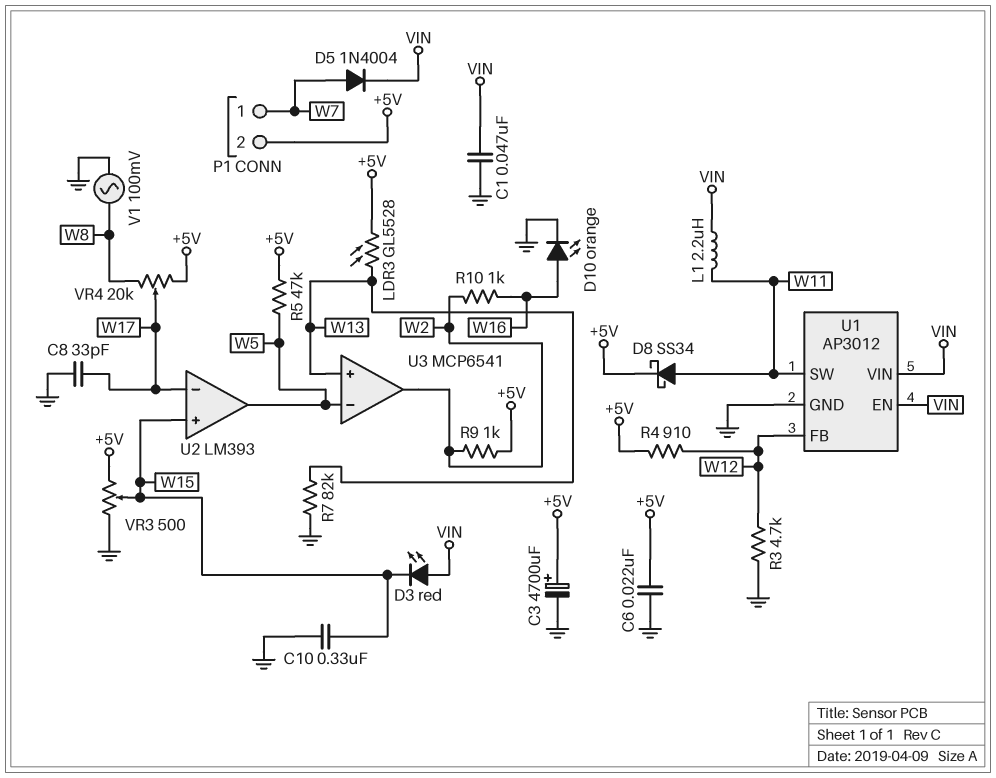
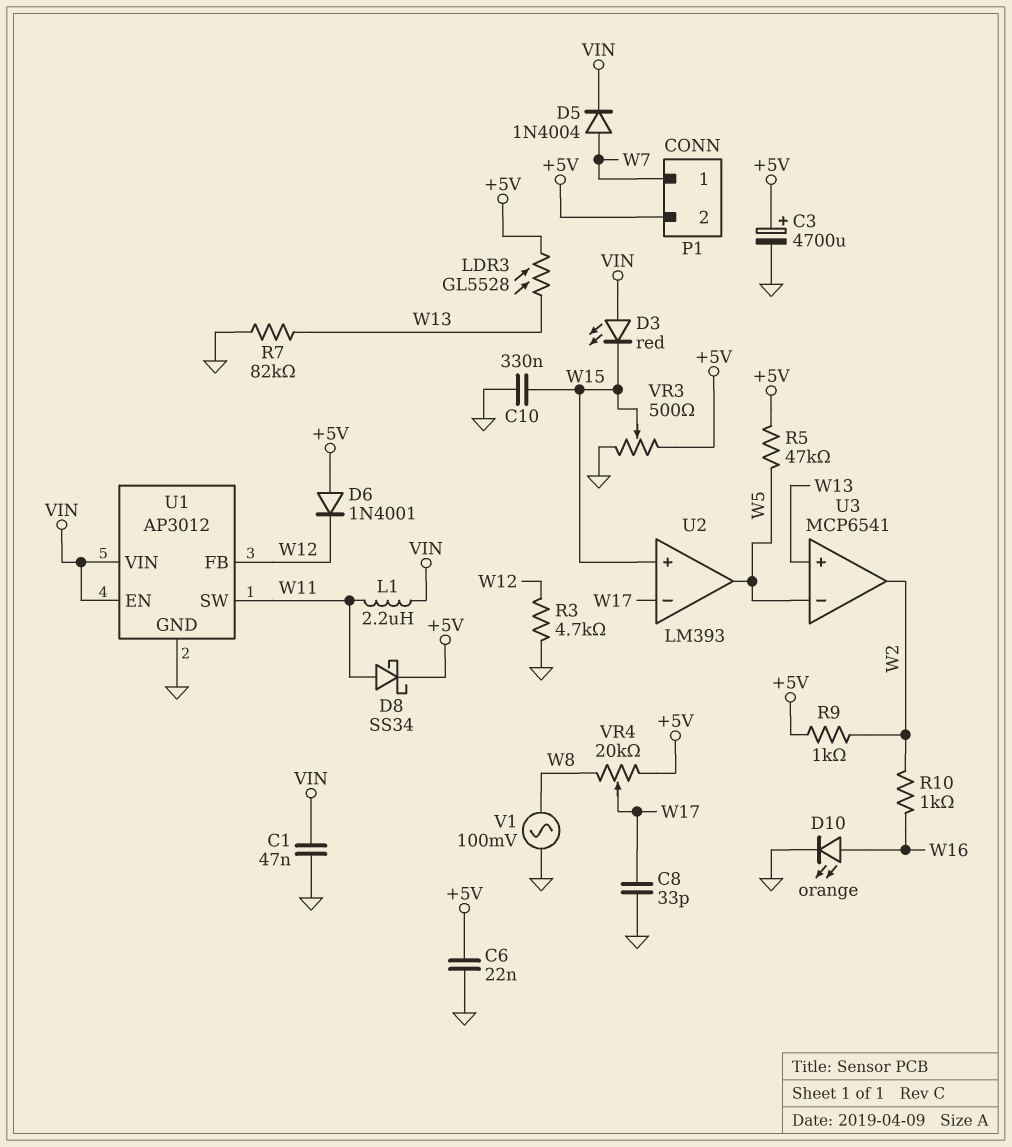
D6: none -> diode 1N4001 (A +5V, K W12)
R4: 910 (+5V, W12) -> none

